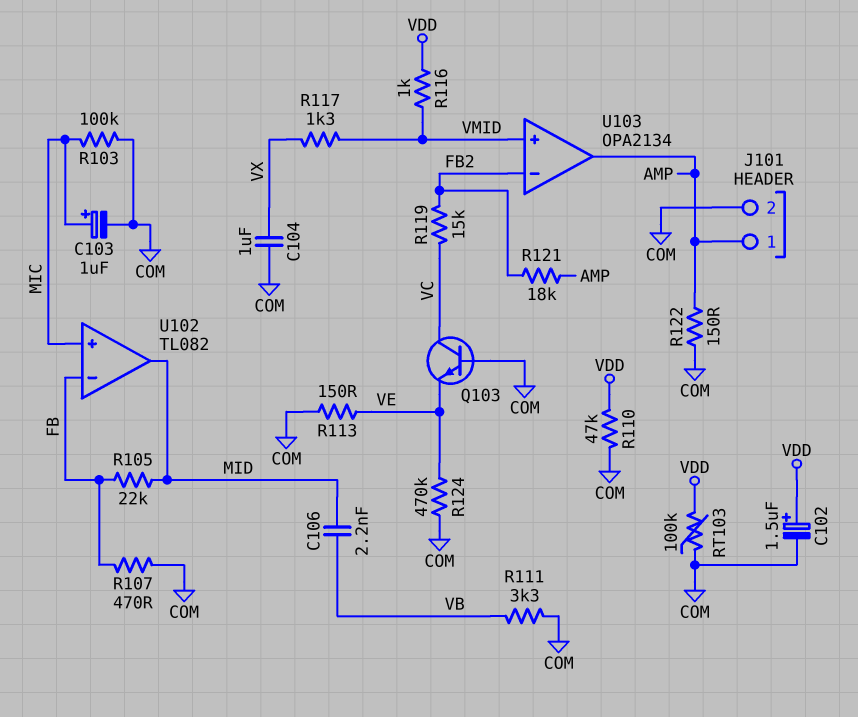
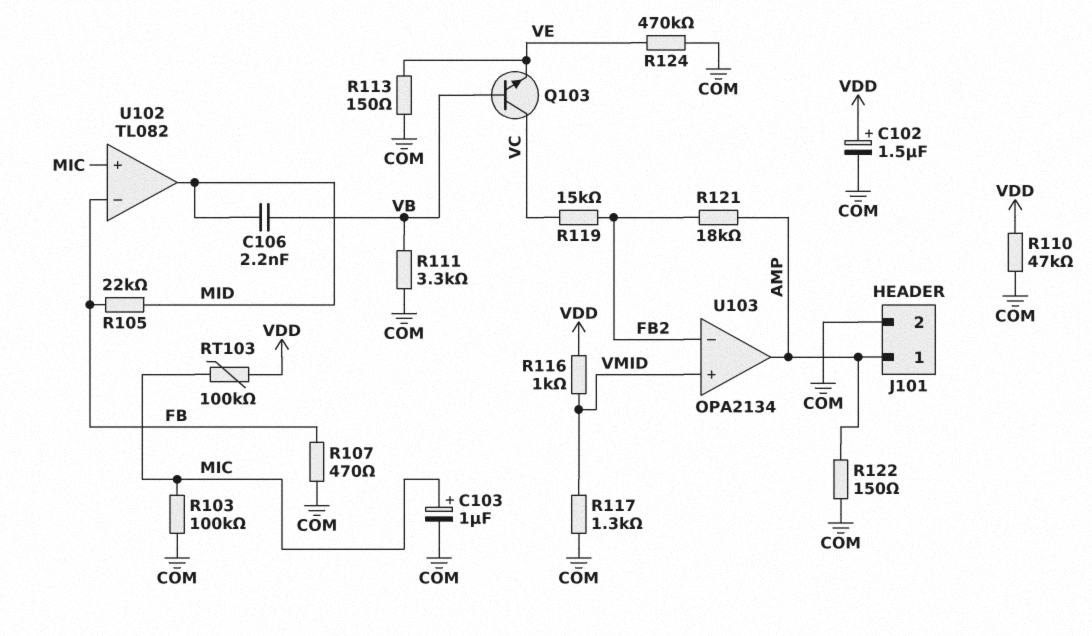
C104: 1uF (COM, VX) -> none
Q103: NPN (B COM, C VC, E VE) -> NPN (B VB, C VC, E VE)
R117: 1.3k (VMID, VX) -> 1.3k (COM, VMID)
RT103: 100k (COM, VDD) -> 100k (MIC, VDD)

